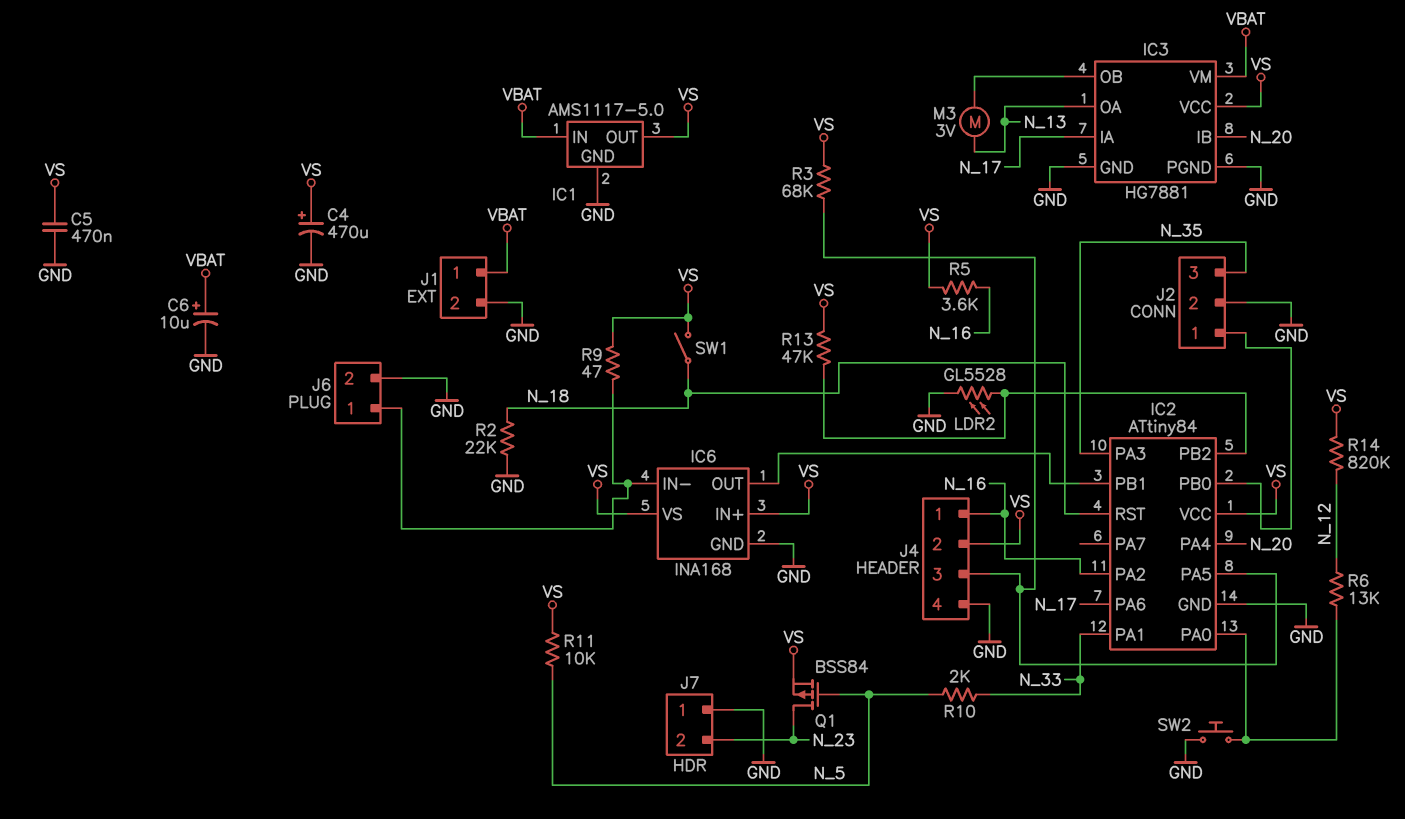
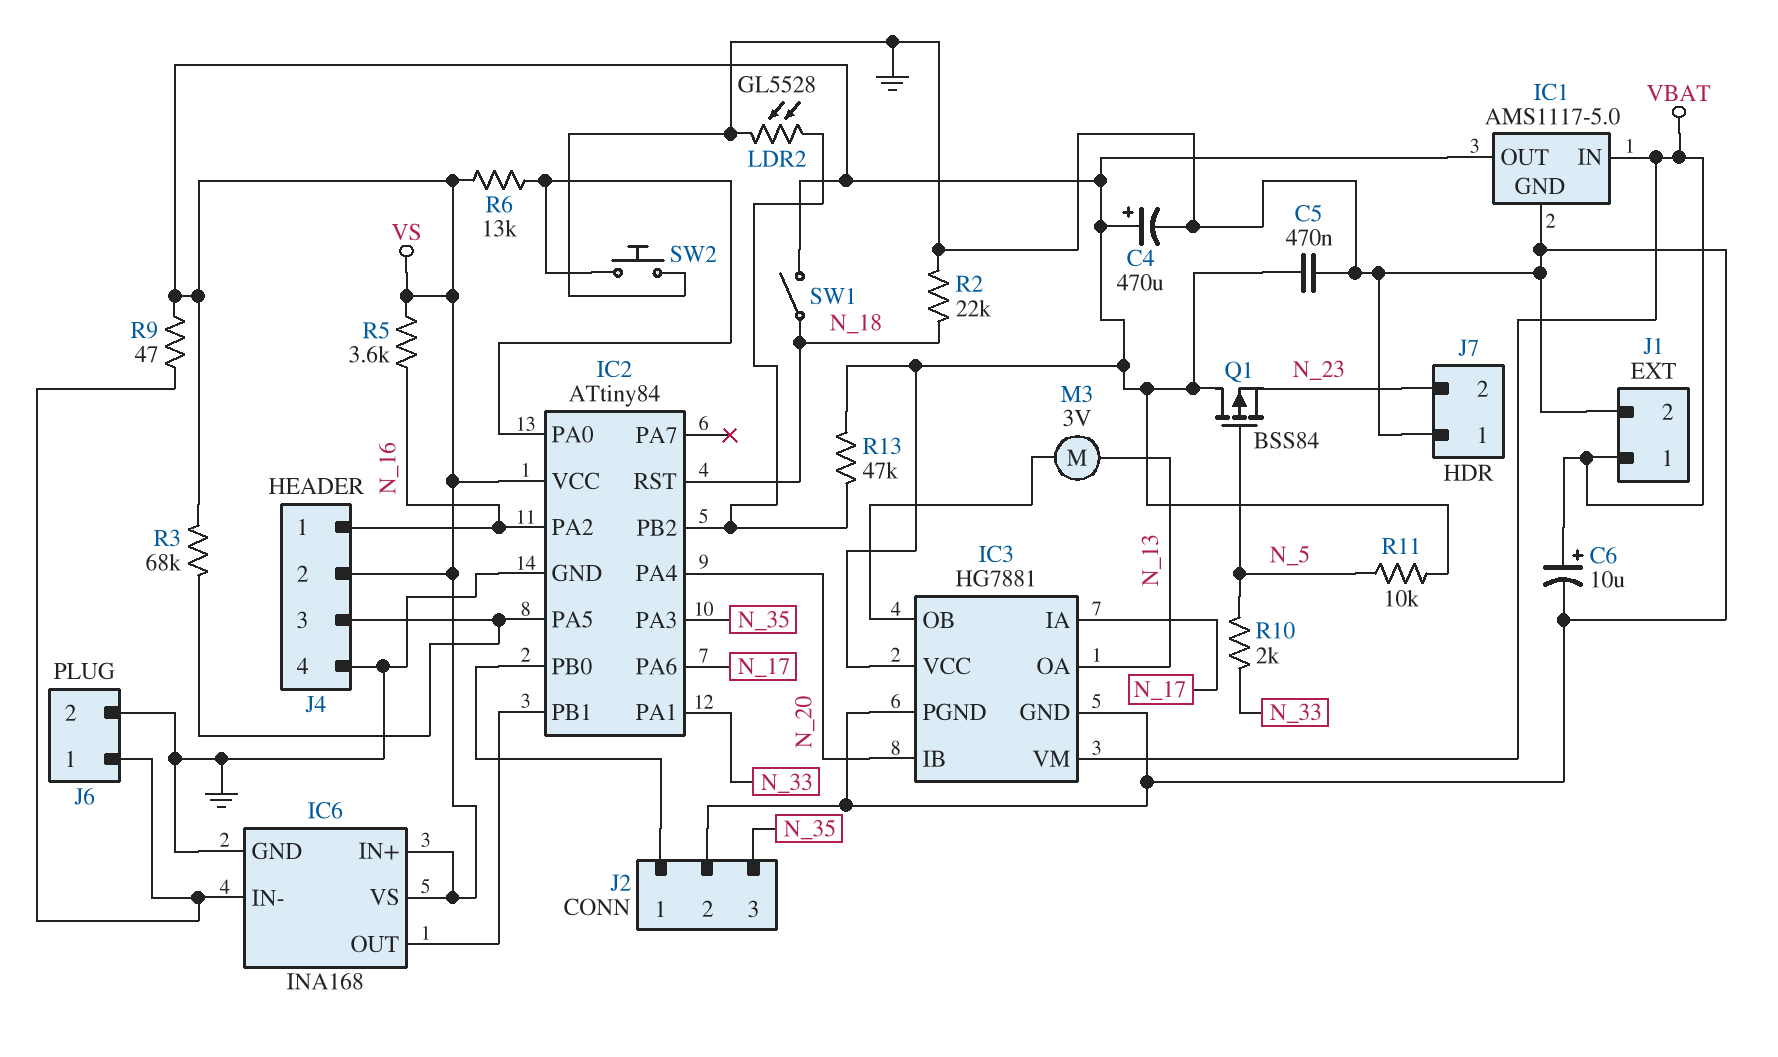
Q1: PMOS BSS84 (G N_5, D N_23, S VS) -> PMOS BSS84 (G N_5, D VS, S N_23)
R6: 13k (IC2/PA0, N_12) -> 13k (IC2/PA0, VS)
R14: 820k (N_12, VS) -> none

